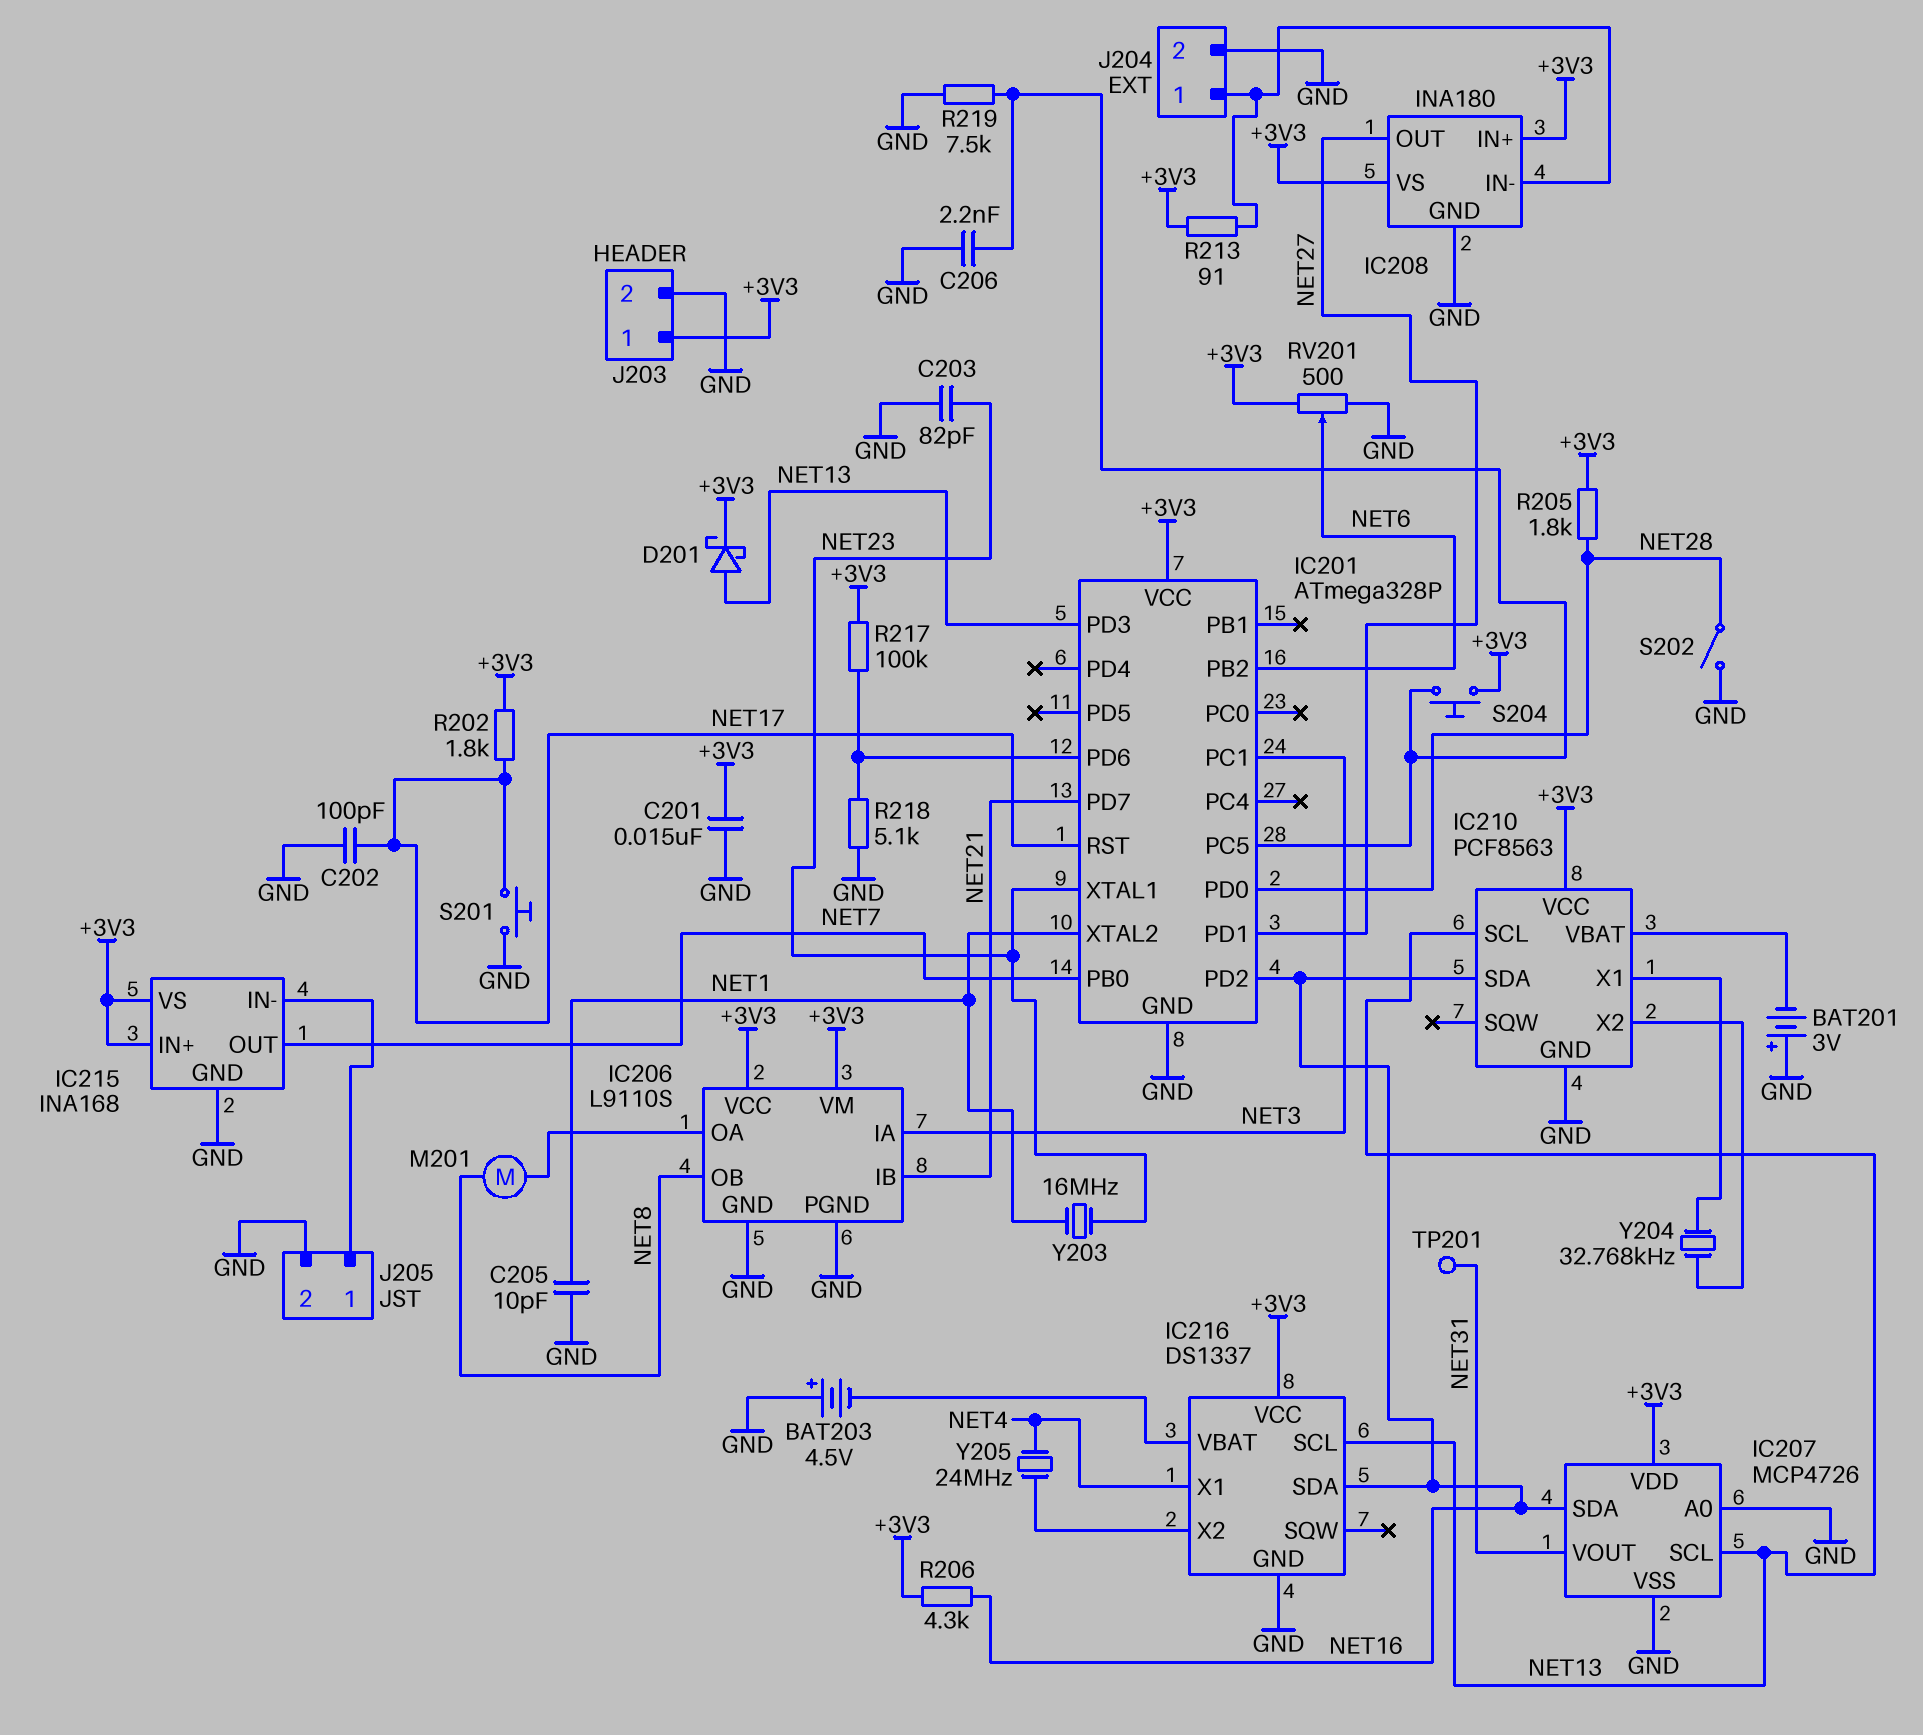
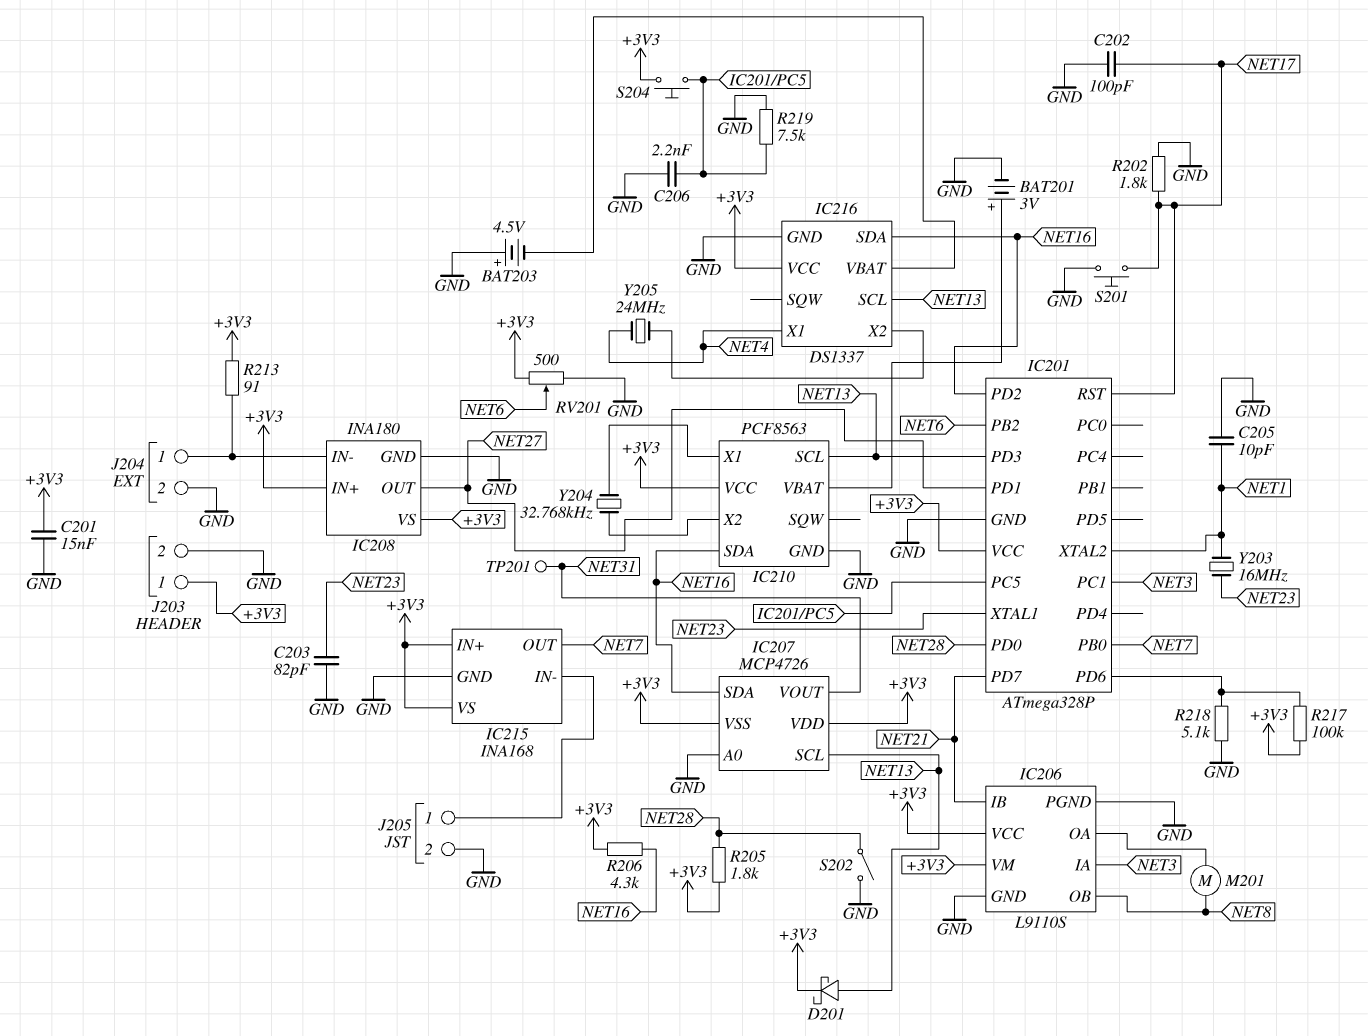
BAT201: 3V (plus GND, minus IC210/VBAT) -> 3V (plus IC210/VBAT, minus GND)
IC207 pin VSS: GND -> +3V3
R202: 1.8k (+3V3, NET17) -> 1.8k (GND, NET17)

